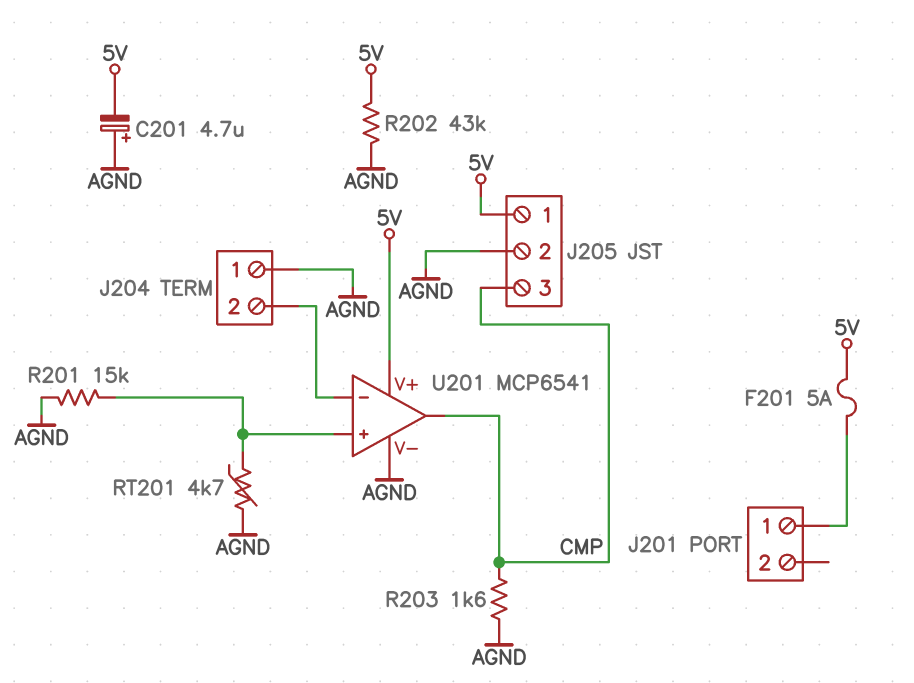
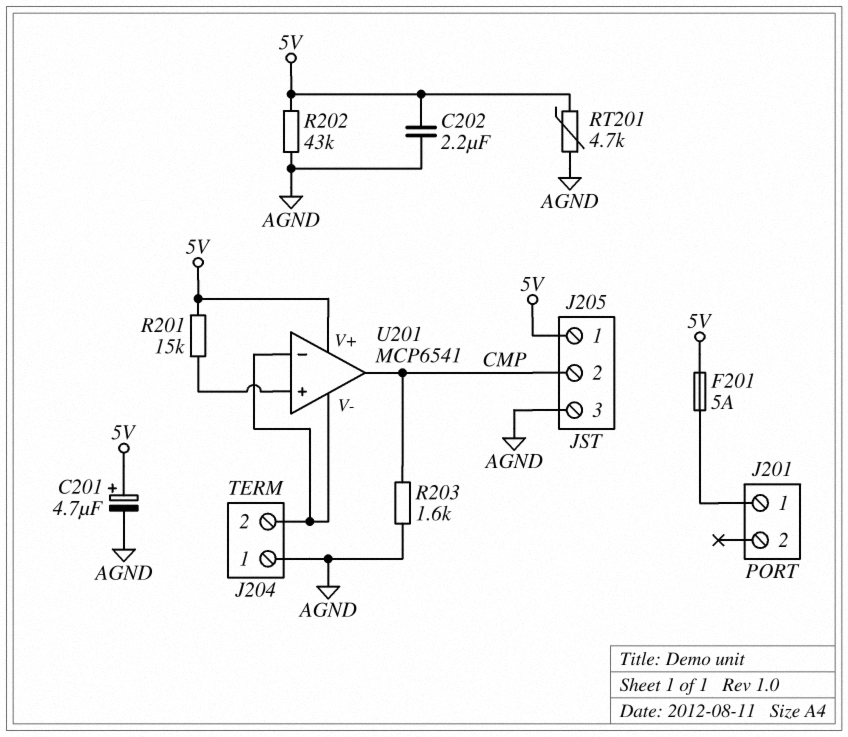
C201: 4.7uF (plus AGND, minus 5V) -> 4.7uF (plus 5V, minus AGND)
C202: none -> 2.2uF (5V, AGND)
J205 pin 2: AGND -> CMP
J205 pin 3: CMP -> AGND
R201: 15k (AGND, U201/in+) -> 15k (5V, U201/in+)
RT201: 4.7k (AGND, U201/in+) -> 4.7k (5V, AGND)
U201 pin V-: AGND -> J204/2

